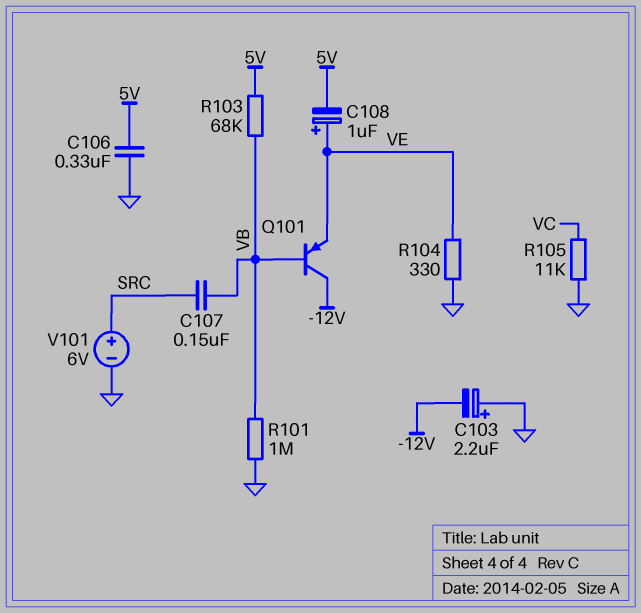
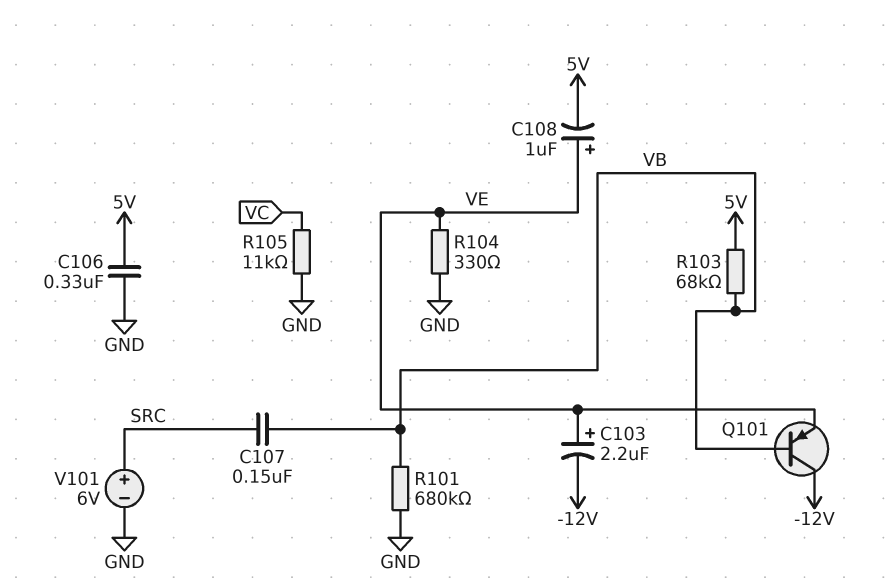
C103: 2.2uF (plus GND, minus -12V) -> 2.2uF (plus VE, minus -12V)
R101: 1M (GND, VB) -> 680k (GND, VB)

